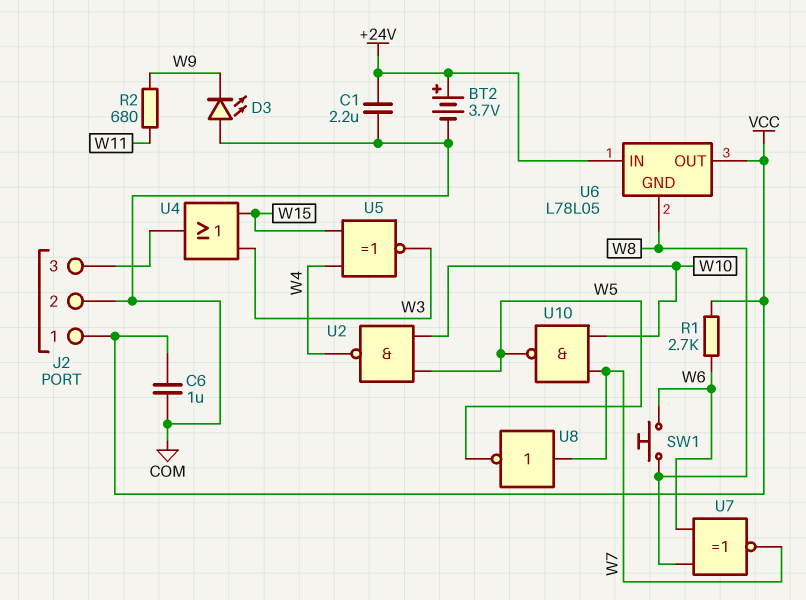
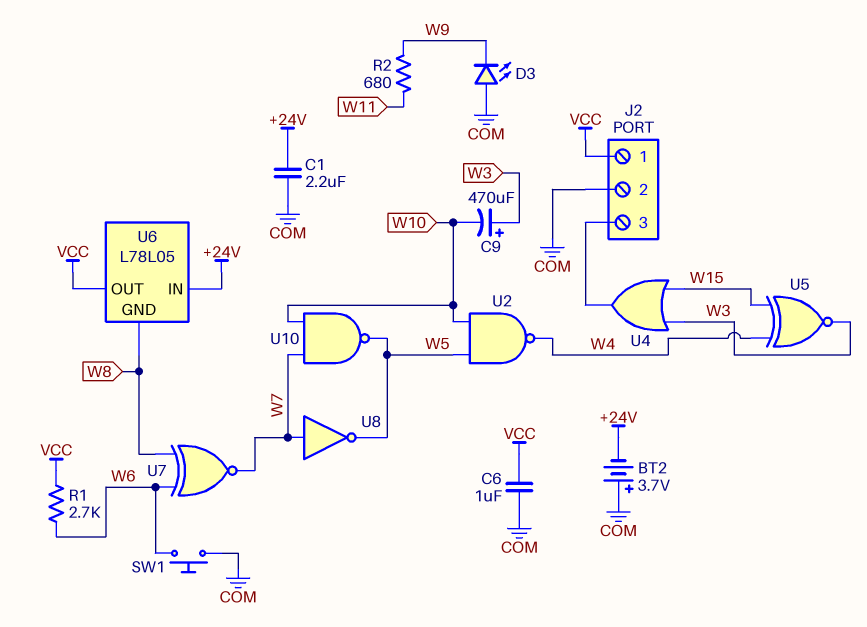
BT2: 3.7V (plus +24V, minus COM) -> 3.7V (plus COM, minus +24V)
C9: none -> 470uF (plus W3, minus W10)
SW1: button (W6, W8) -> button (COM, W6)

